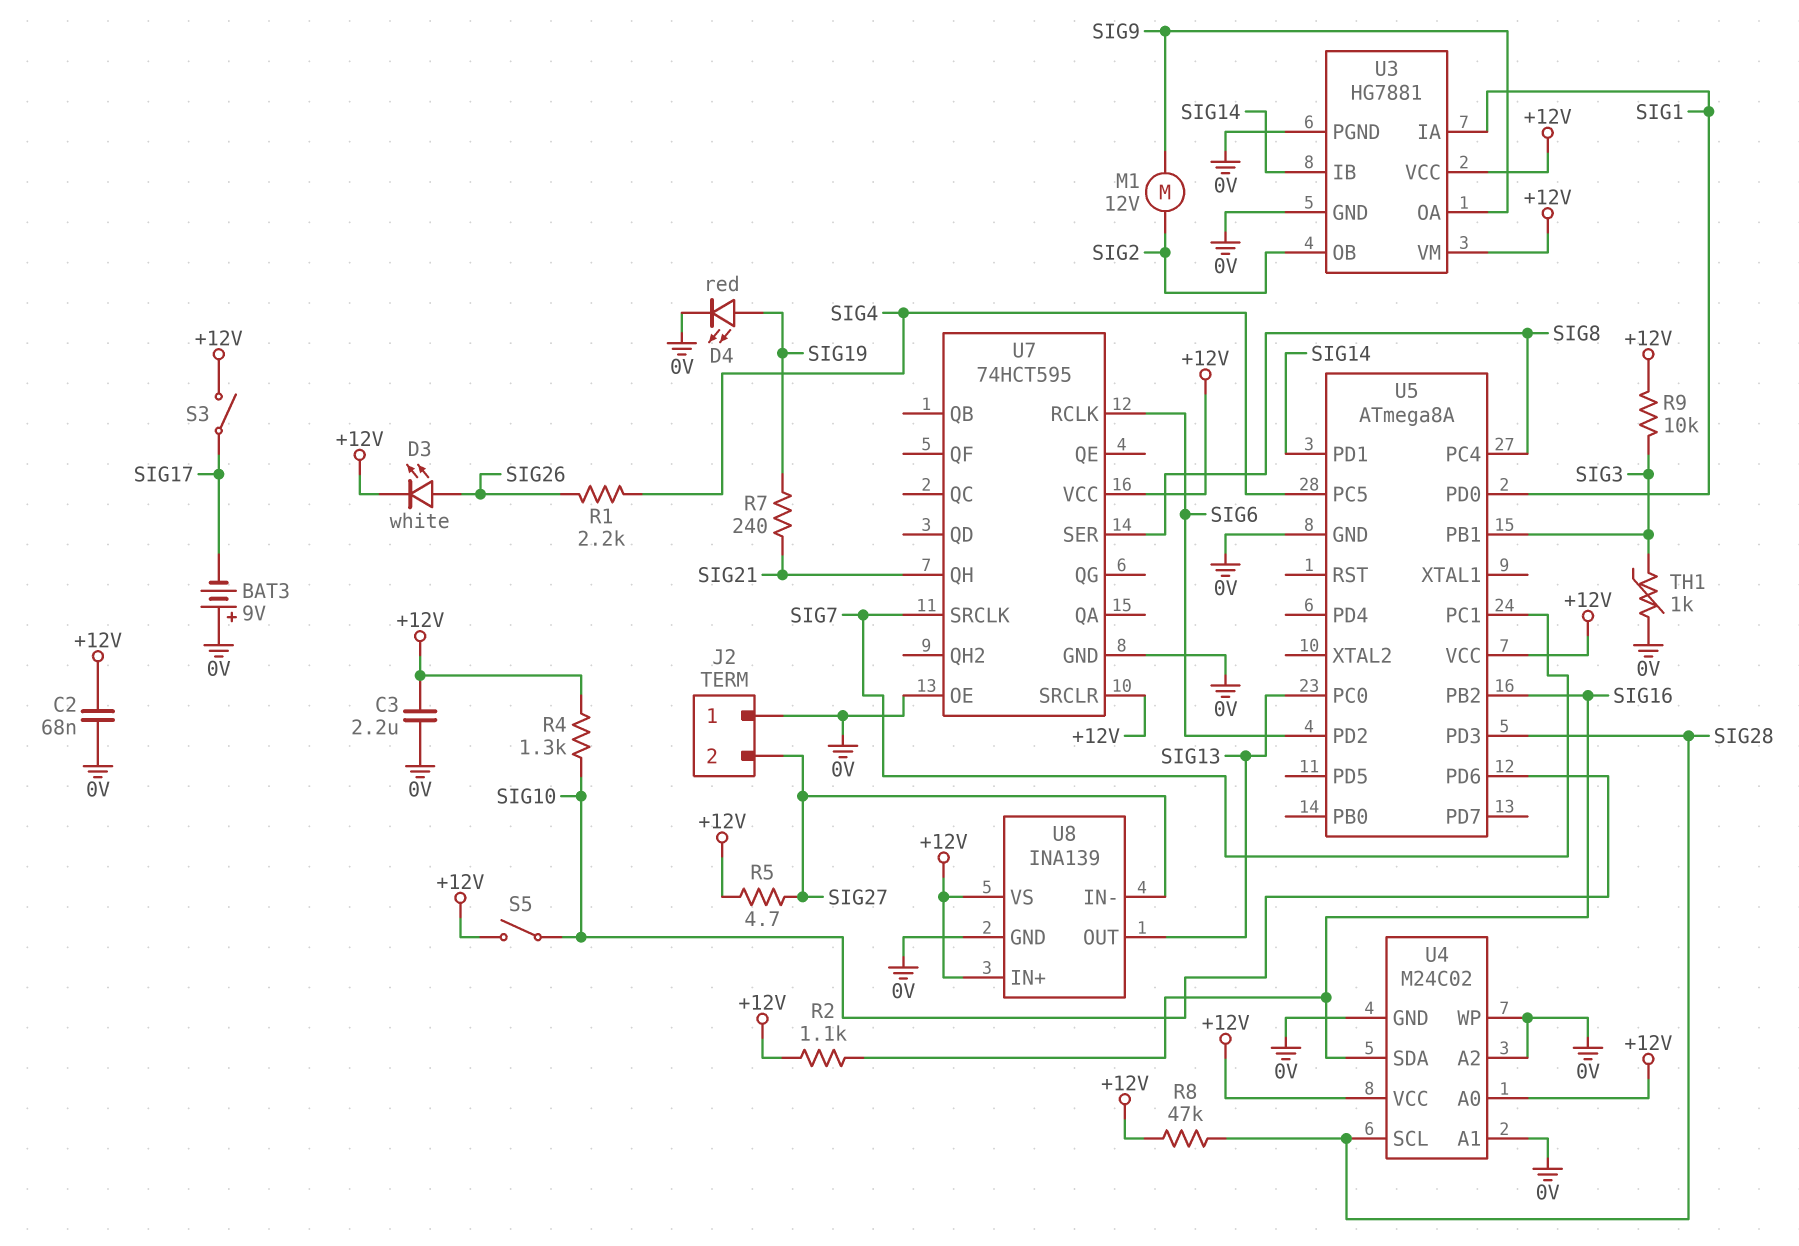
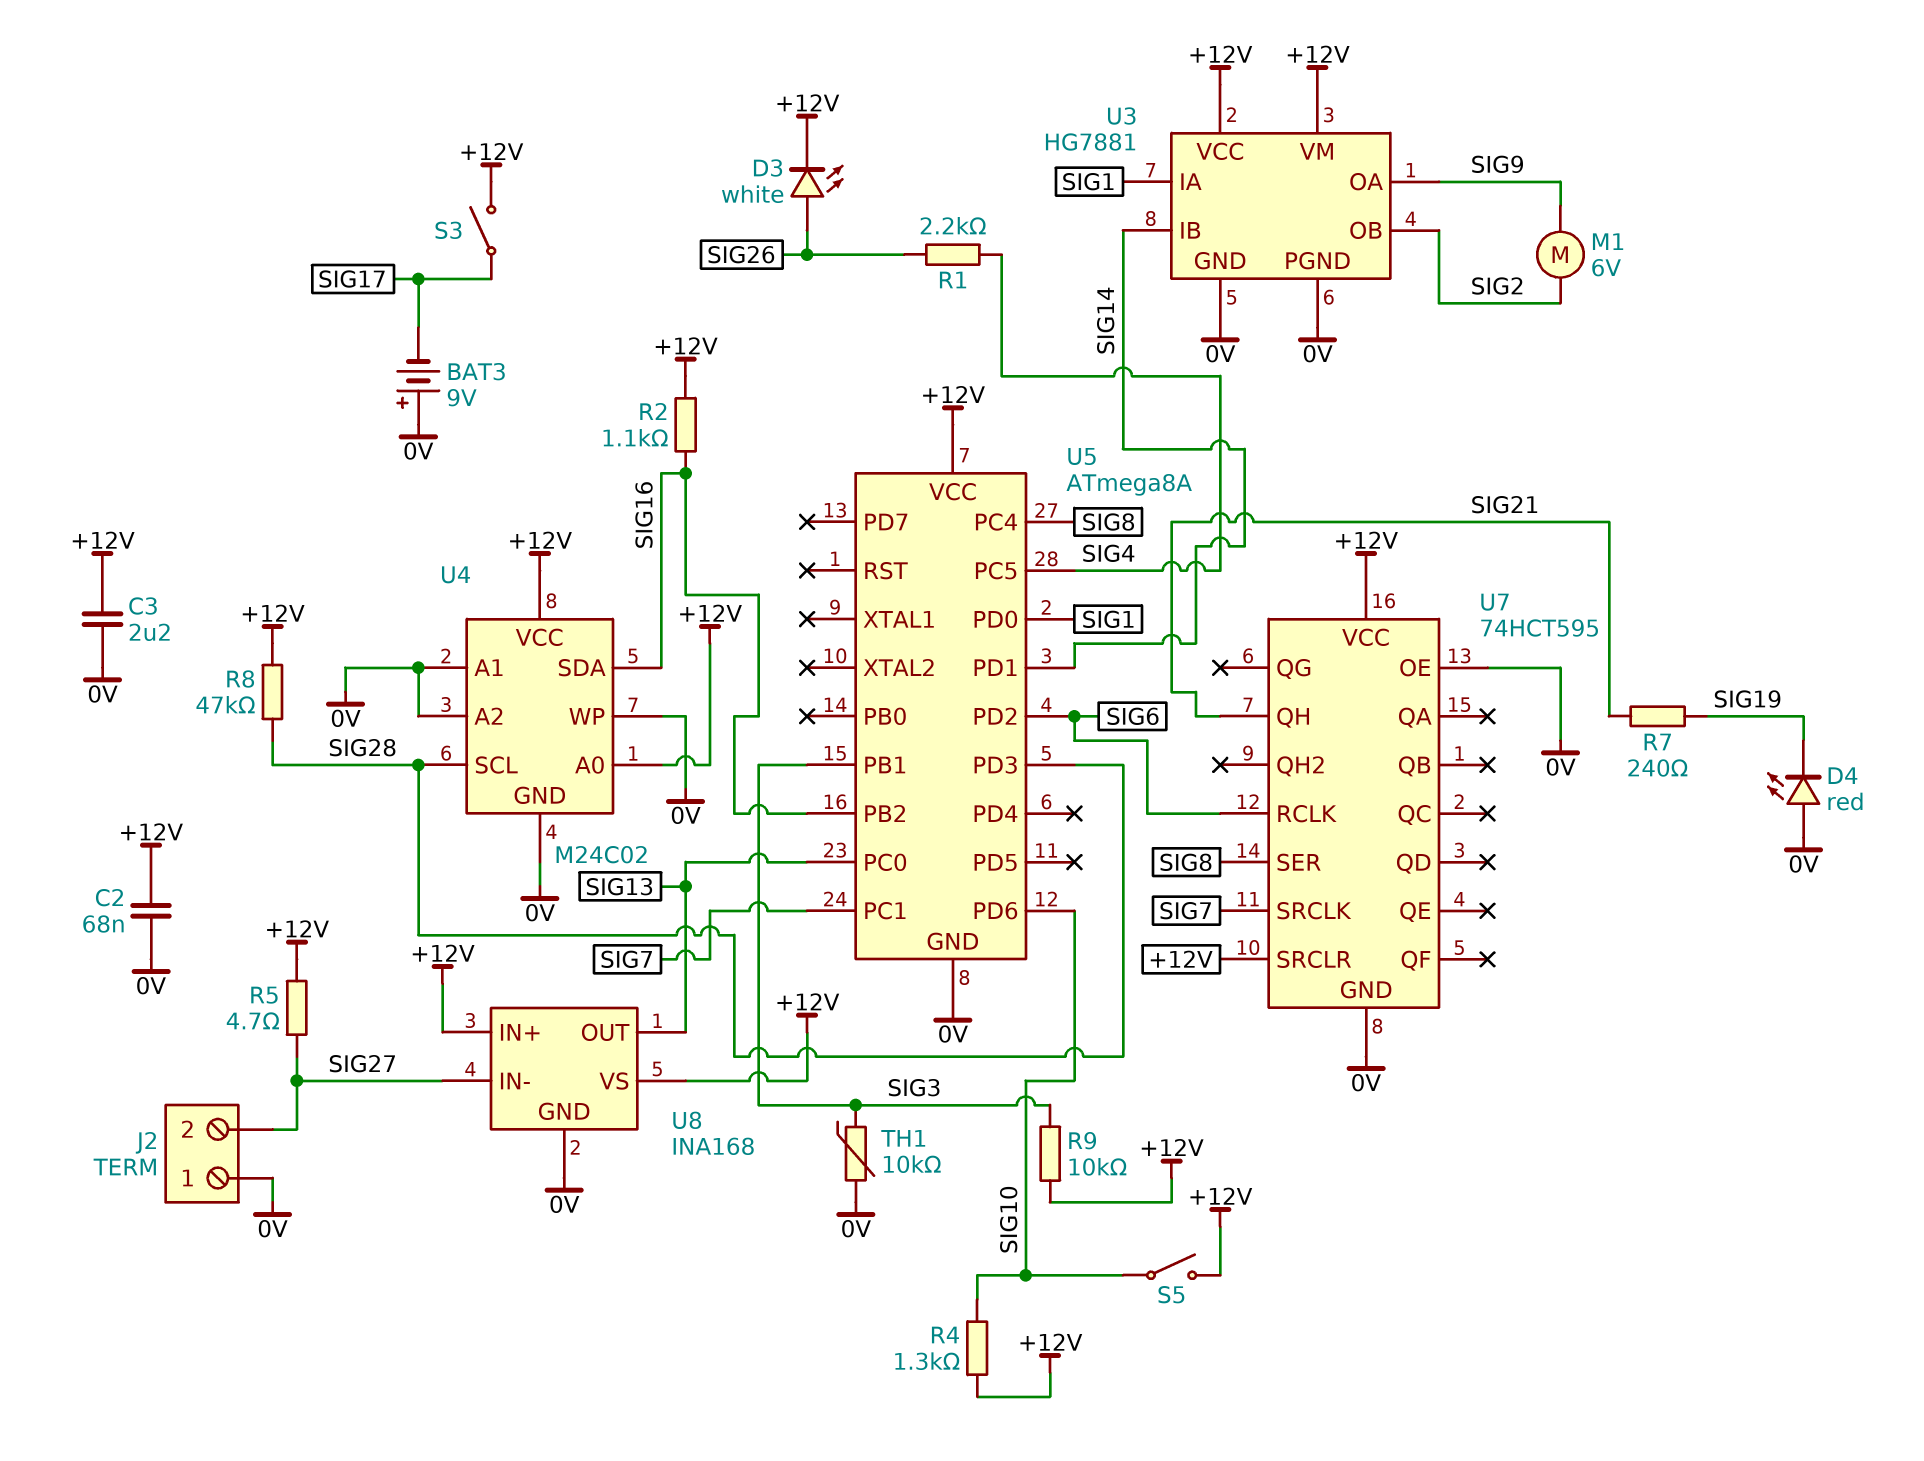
D4: LED red (A SIG19, K 0V) -> LED red (A 0V, K SIG19)
M1: motor 12V (SIG2, SIG9) -> motor 6V (SIG2, SIG9)
TH1: 1k (0V, SIG3) -> 10k (0V, SIG3)
U8: INA139 -> INA168

